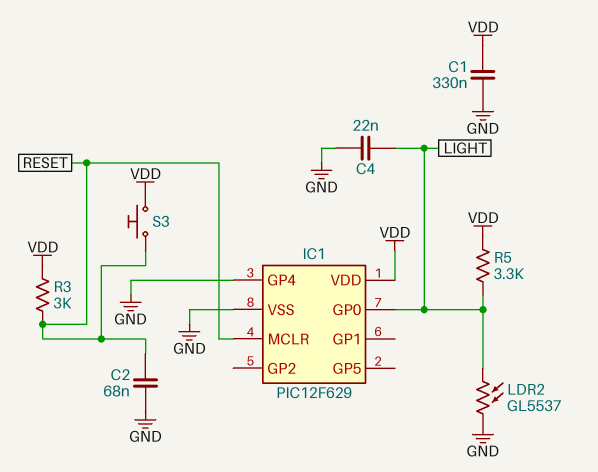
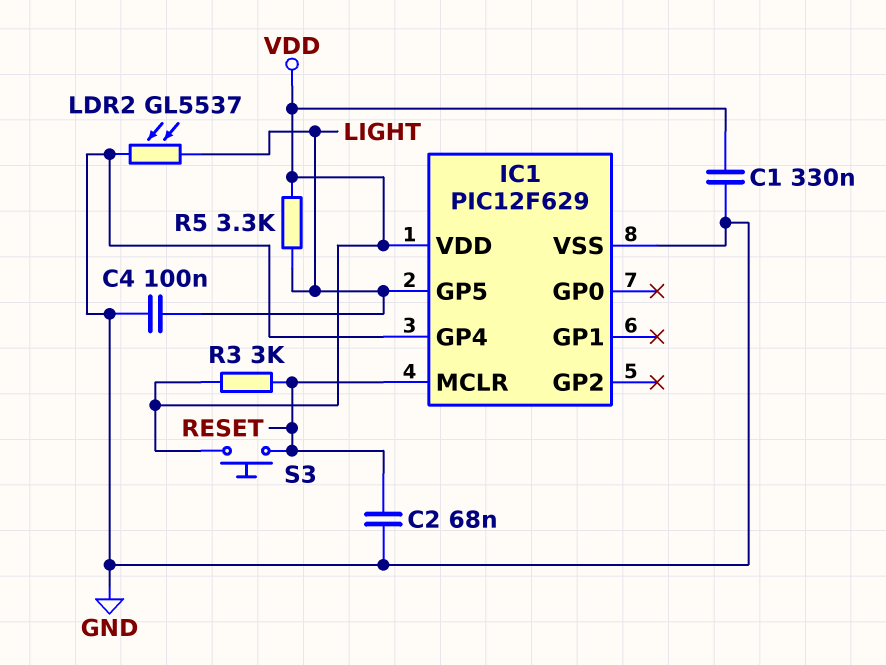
C4: 22nF (GND, LIGHT) -> 100nF (GND, LIGHT)
IC1 pin GP0: LIGHT -> none
IC1 pin GP5: none -> LIGHT

